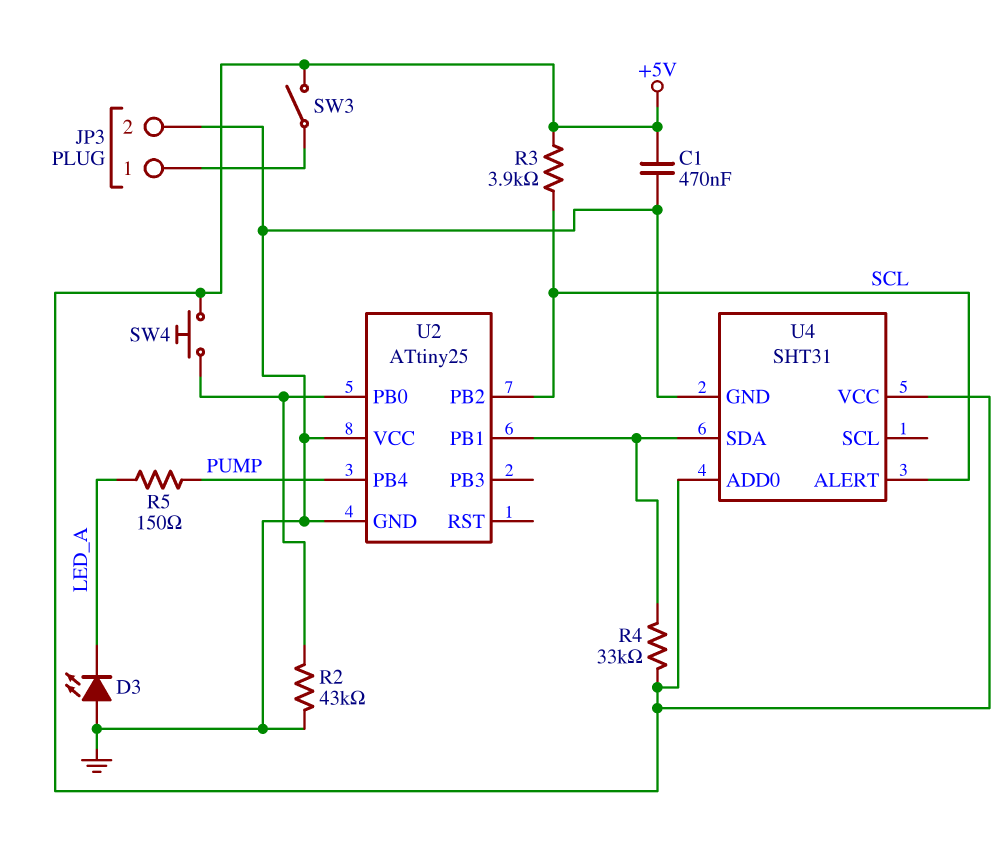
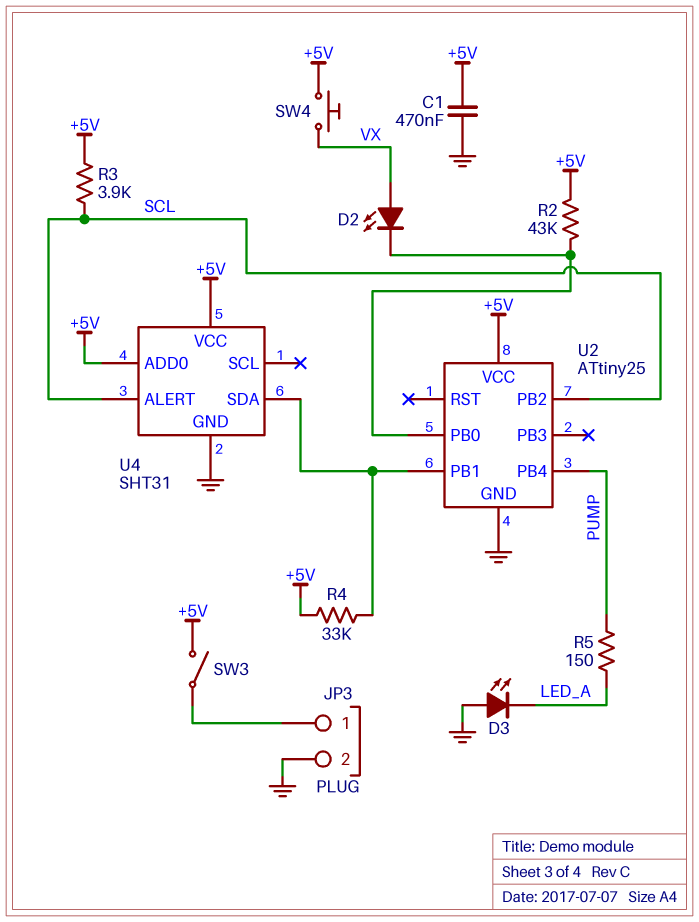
D2: none -> LED (A VX, K U2/PB0)
R2: 43k (GND, U2/PB0) -> 43k (+5V, U2/PB0)
SW4: button (+5V, U2/PB0) -> button (+5V, VX)
U2 pin VCC: GND -> +5V

